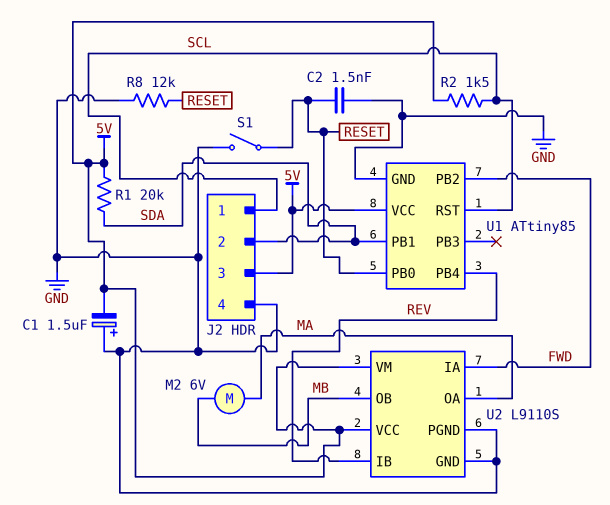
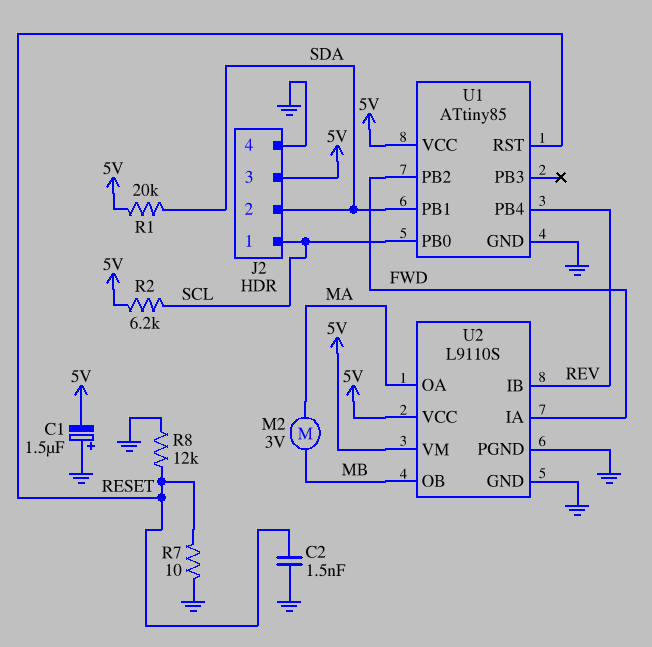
M2: motor 6V (MA, MB) -> motor 3V (MA, MB)
R2: 1.5k (5V, SCL) -> 6.2k (5V, SCL)
R7: none -> 10 (GND, RESET)
S1: switch (GND, RESET) -> none
U1 pin PB0: RESET -> SCL
U1 pin RST: SCL -> RESET

